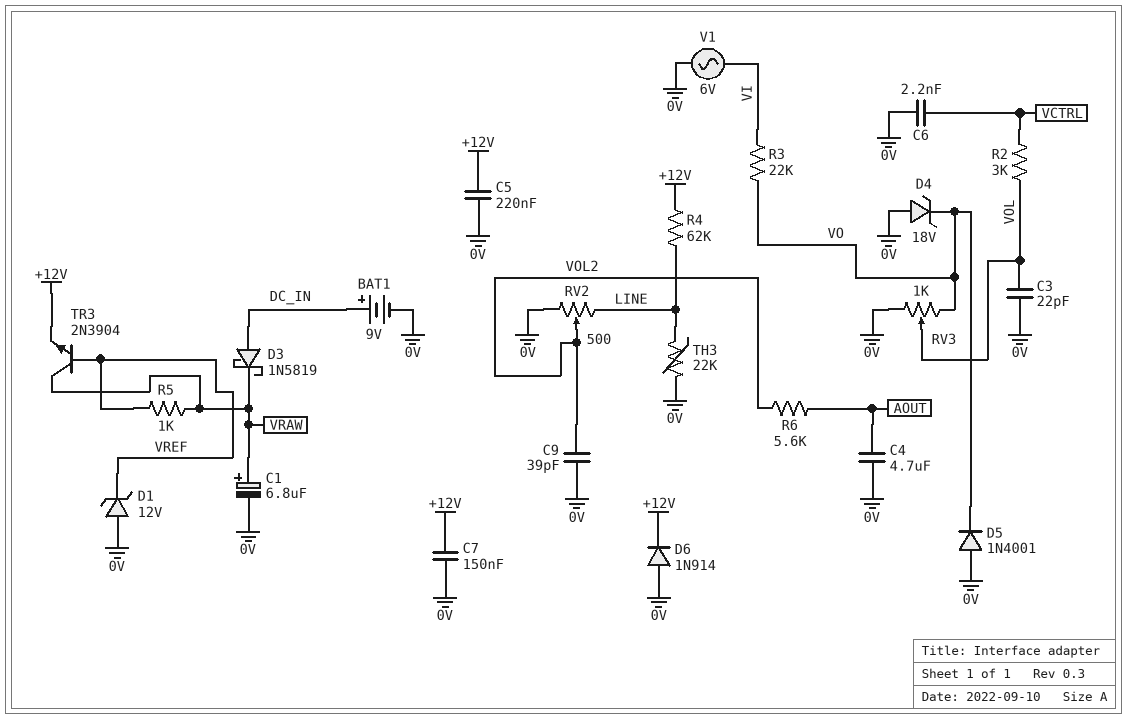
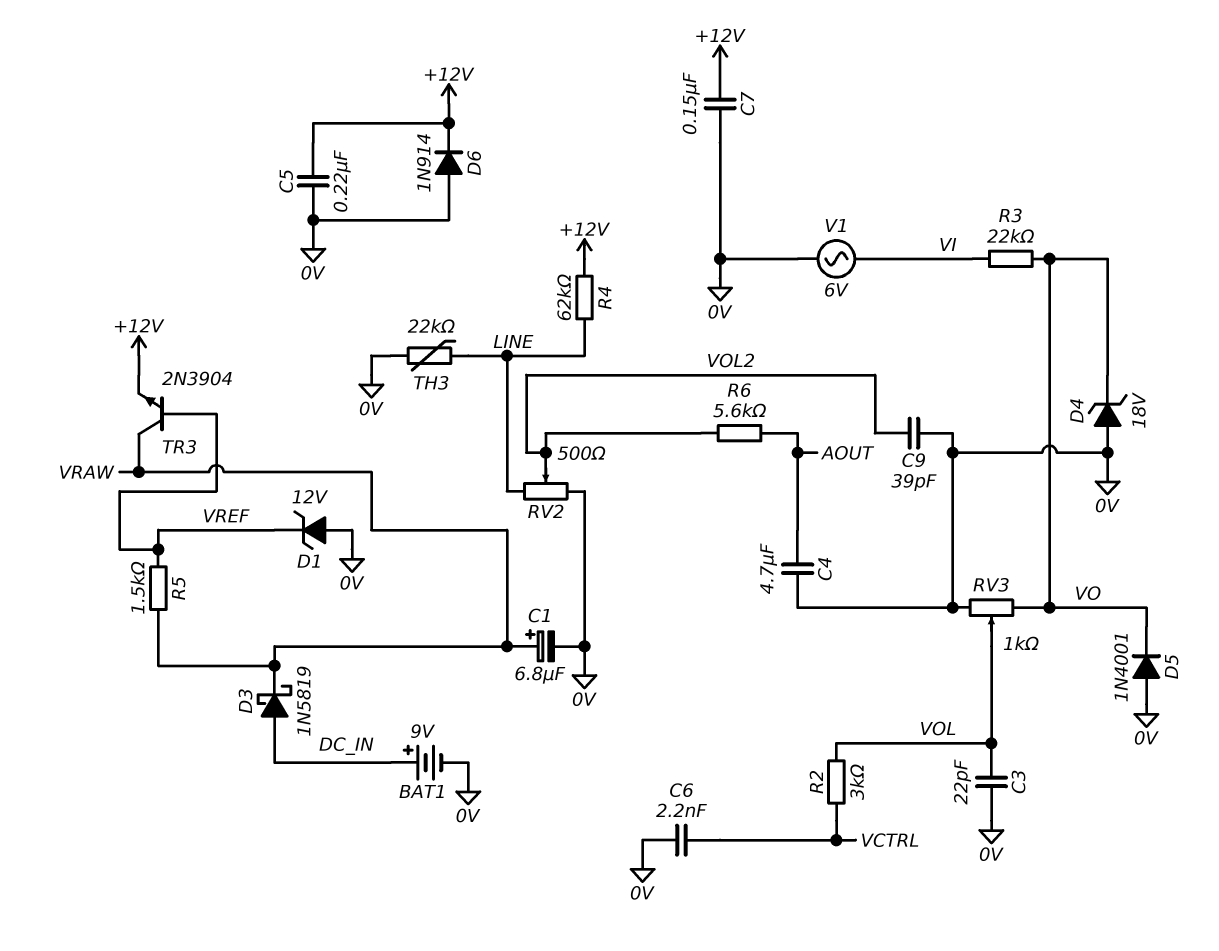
R5: 1k (VRAW, VREF) -> 1.5k (VRAW, VREF)

